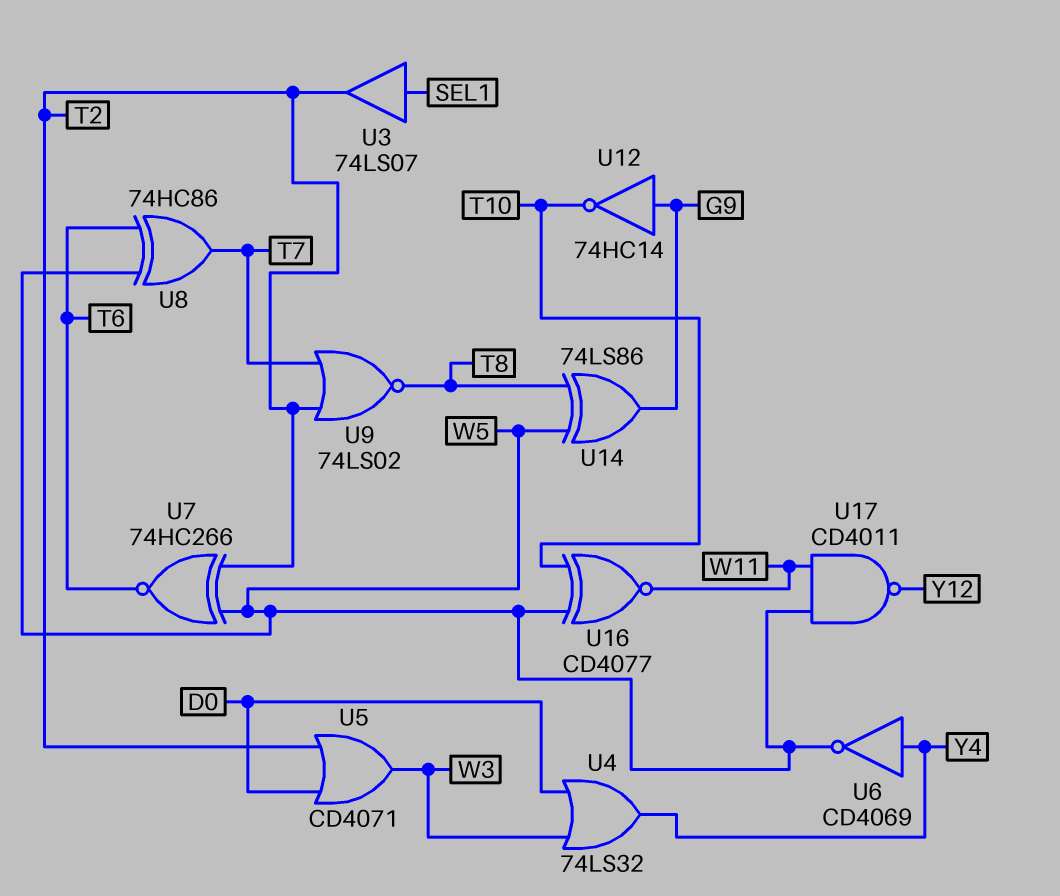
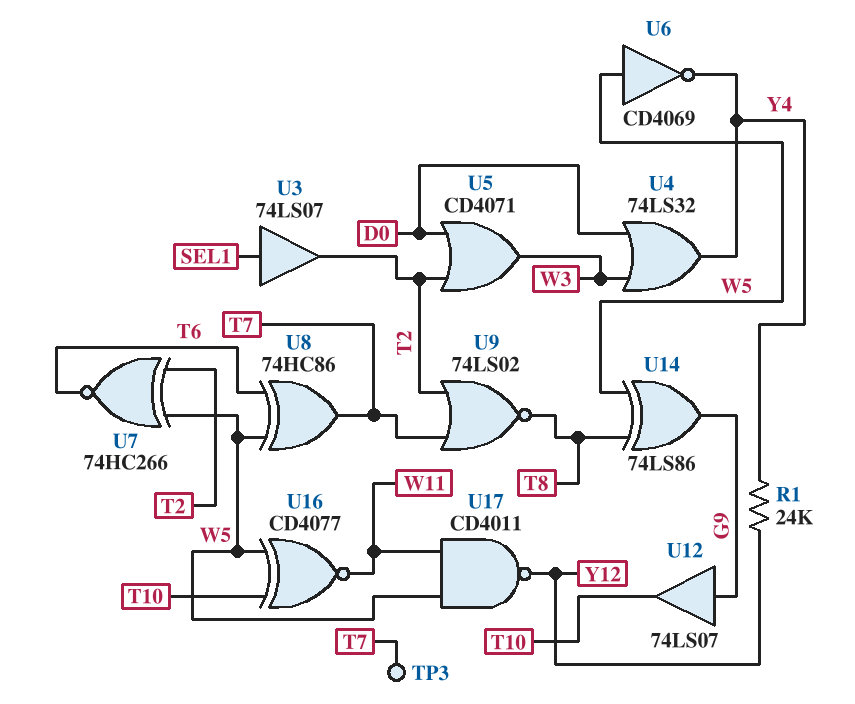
R1: none -> 24k (Y4, Y12)
TP3: none -> test point (T7)
U6: NOT CD4069 (in Y4, out W5) -> NOT CD4069 (in W5, out Y4)
U12: NOT 74HC14 (in G9, out T10) -> buffer 74LS07 (in G9, out T10)

